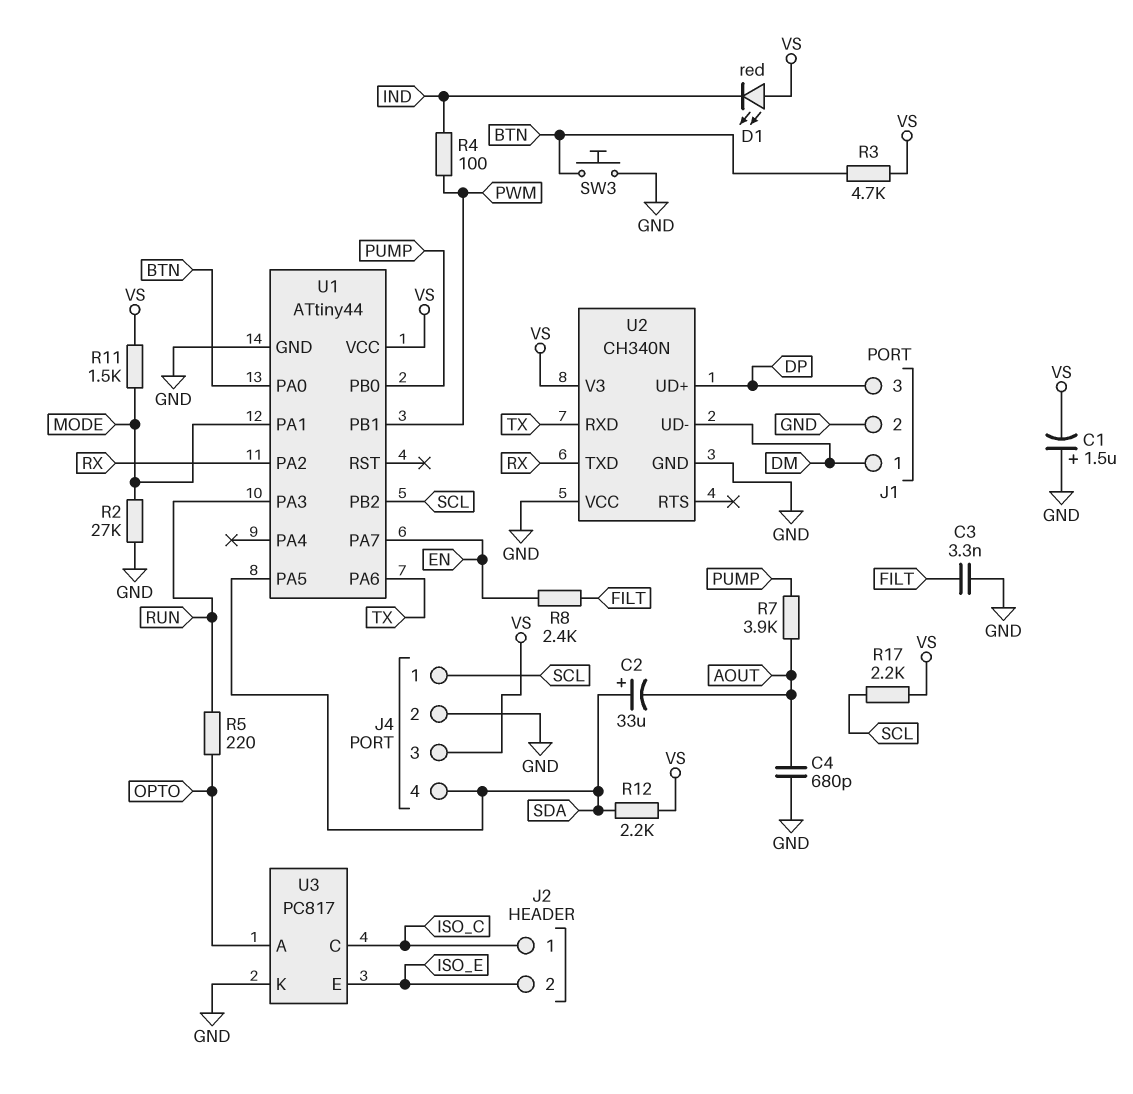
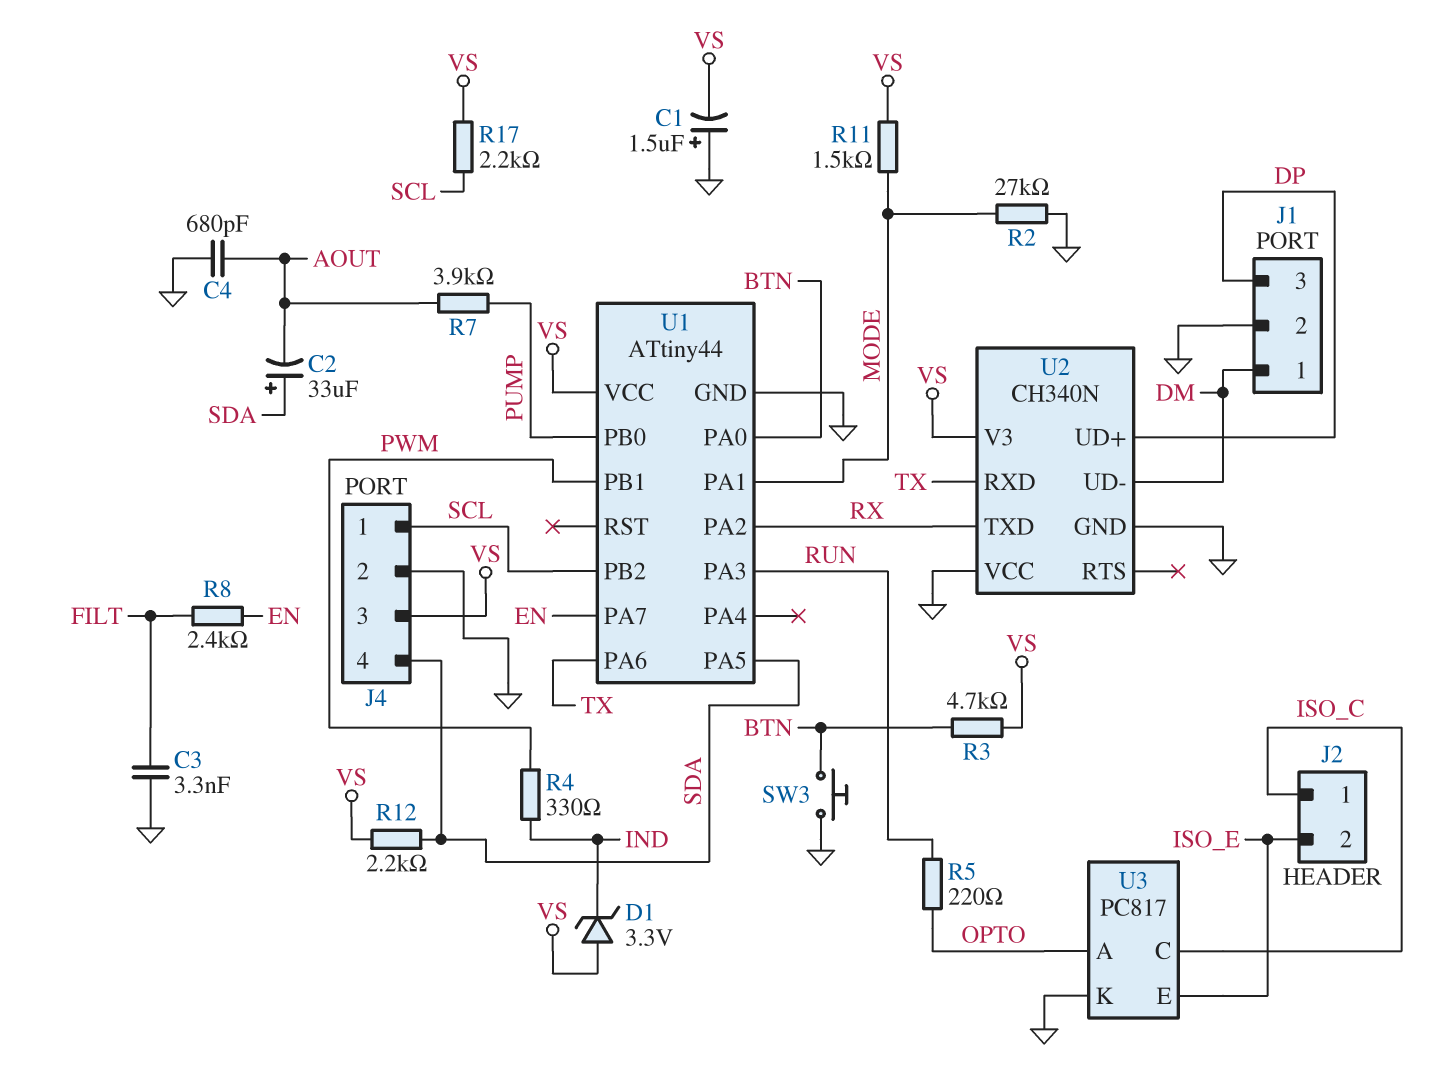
D1: LED red (A VS, K IND) -> zener 3.3V (A VS, K IND)
R4: 100 (IND, PWM) -> 330 (IND, PWM)

